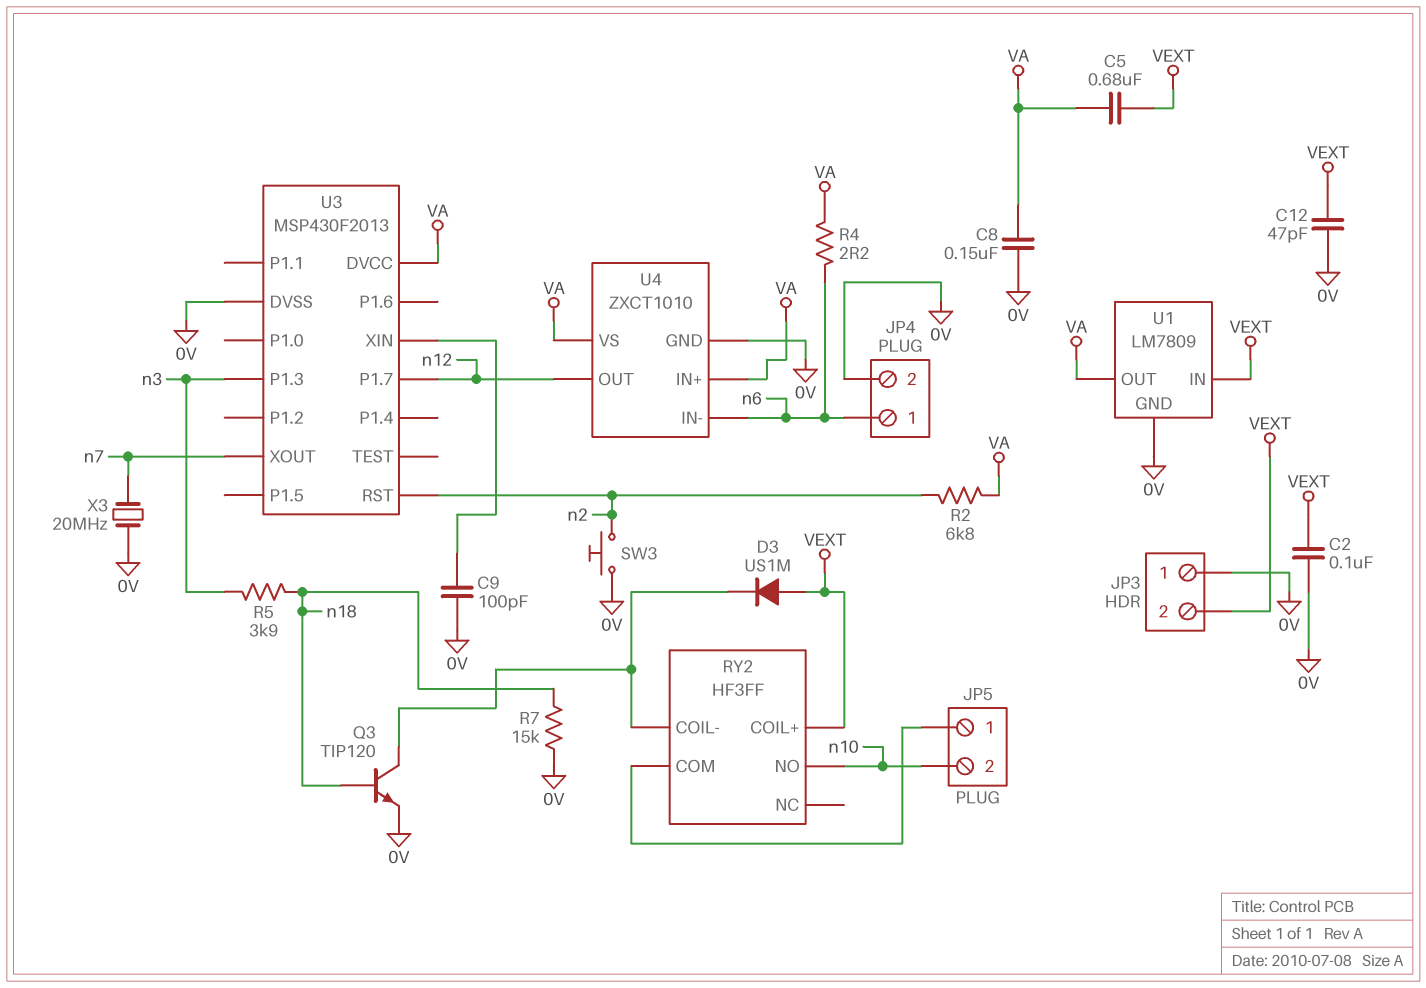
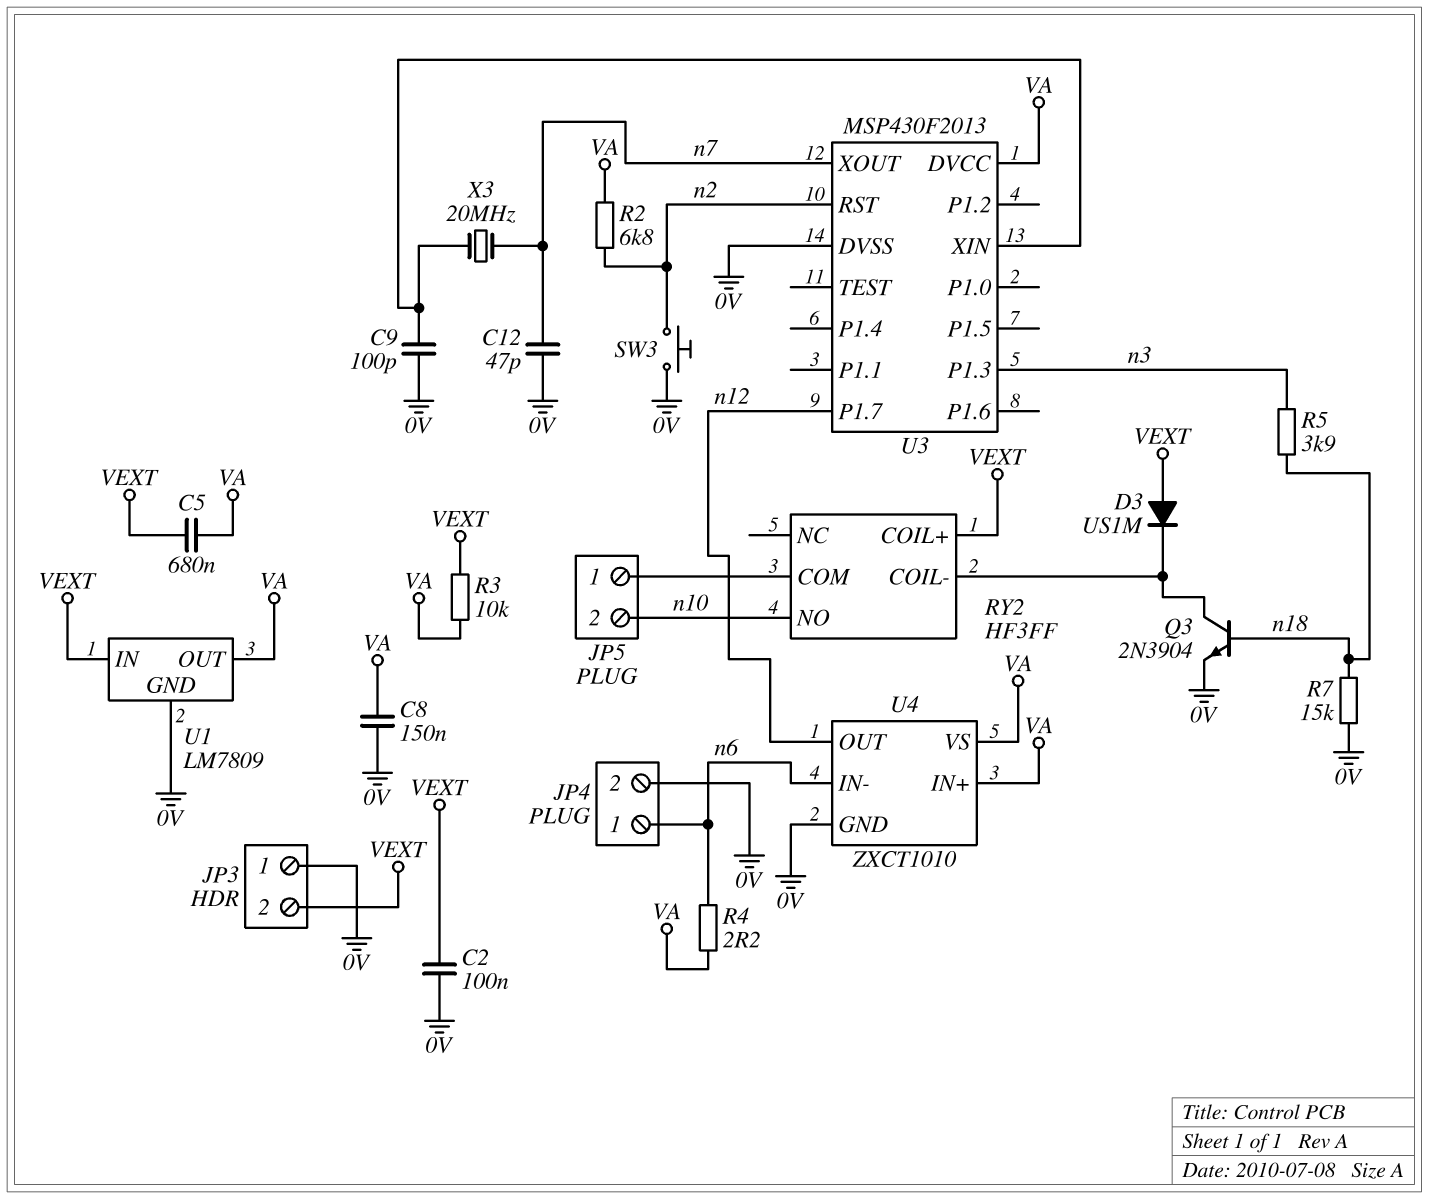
C12: 47pF (0V, VEXT) -> 47pF (0V, n7)
Q3: NPN TIP120 (B n18, C RY2/COIL-, E 0V) -> NPN 2N3904 (B n18, C RY2/COIL-, E 0V)
R3: none -> 10k (VA, VEXT)
X3: 20MHz (0V, n7) -> 20MHz (U3/XIN, n7)

